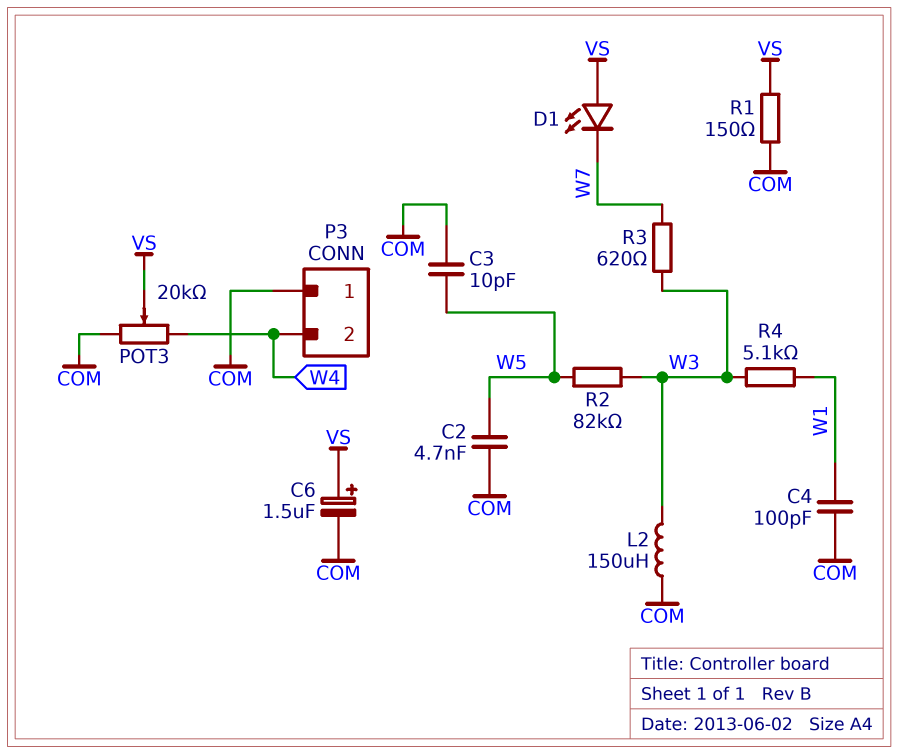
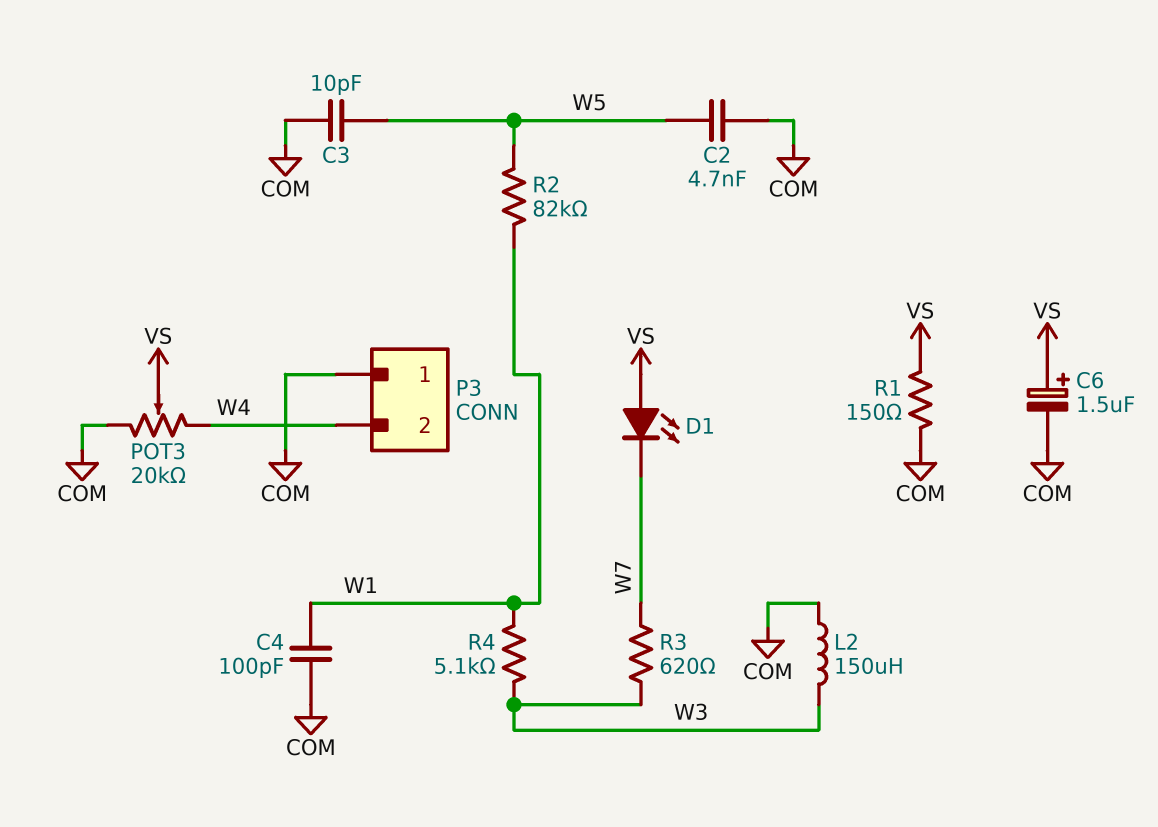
R2: 82k (W3, W5) -> 82k (W1, W5)

